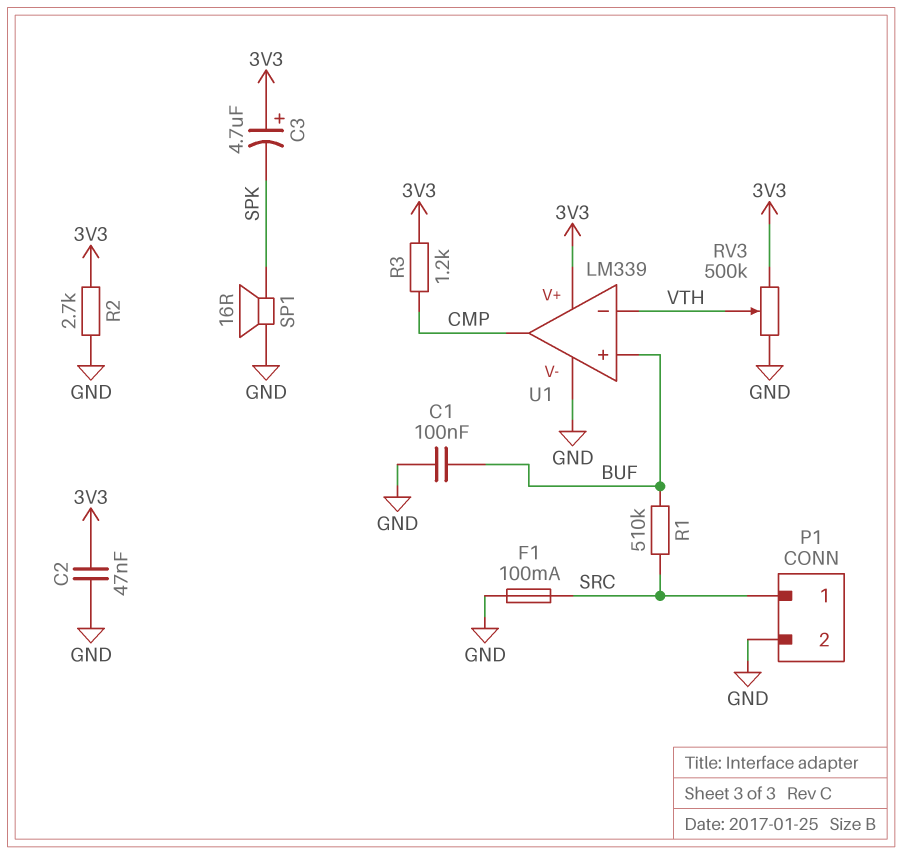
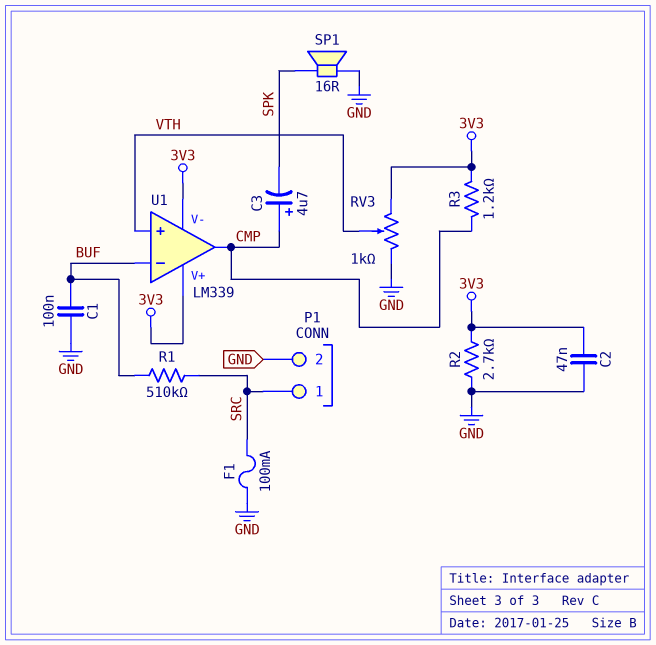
C3: 4.7uF (plus 3V3, minus SPK) -> 4.7uF (plus CMP, minus SPK)
RV3: 500k (3V3, GND, wiper VTH) -> 1k (3V3, GND, wiper VTH)
U1 pin V-: GND -> 3V3
U1 pin in+: BUF -> VTH
U1 pin in-: VTH -> BUF

